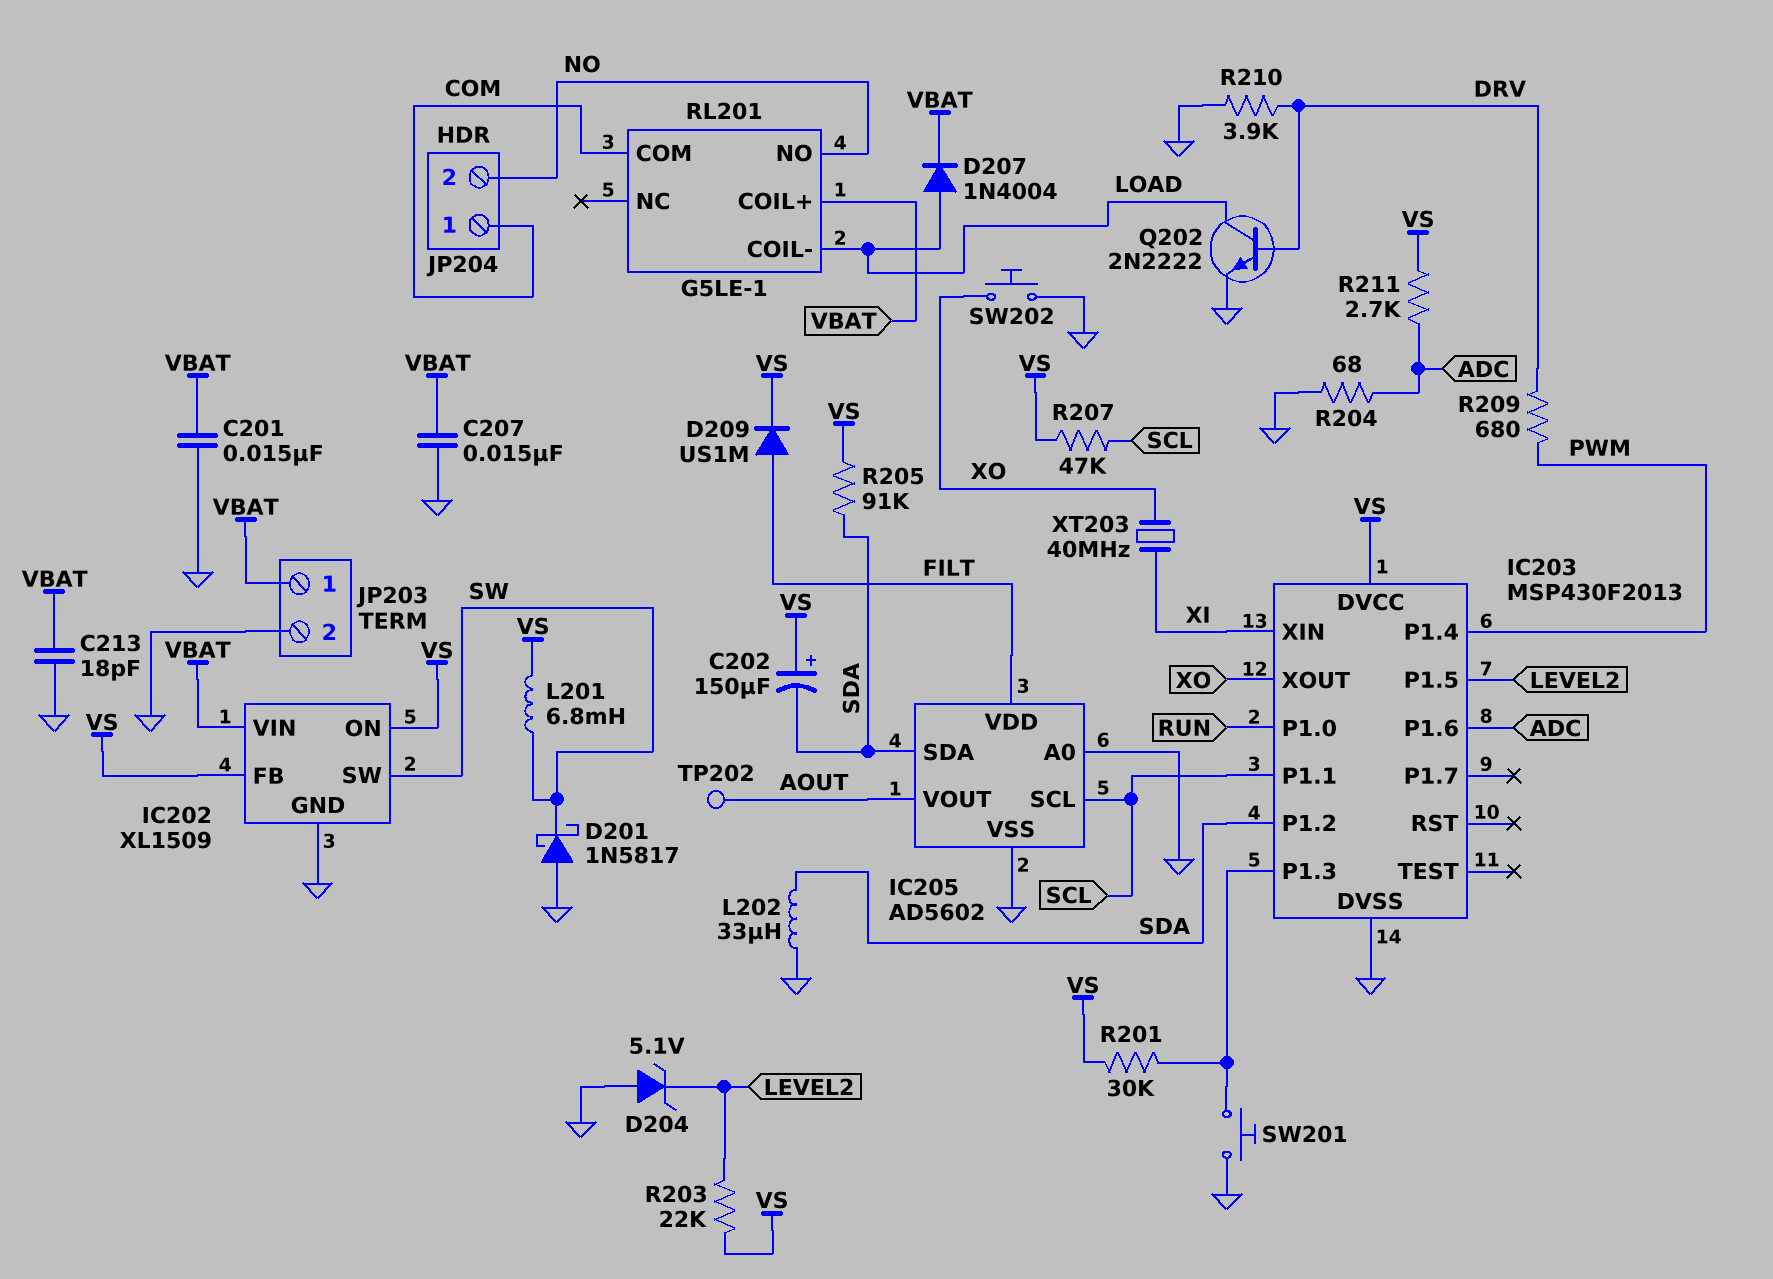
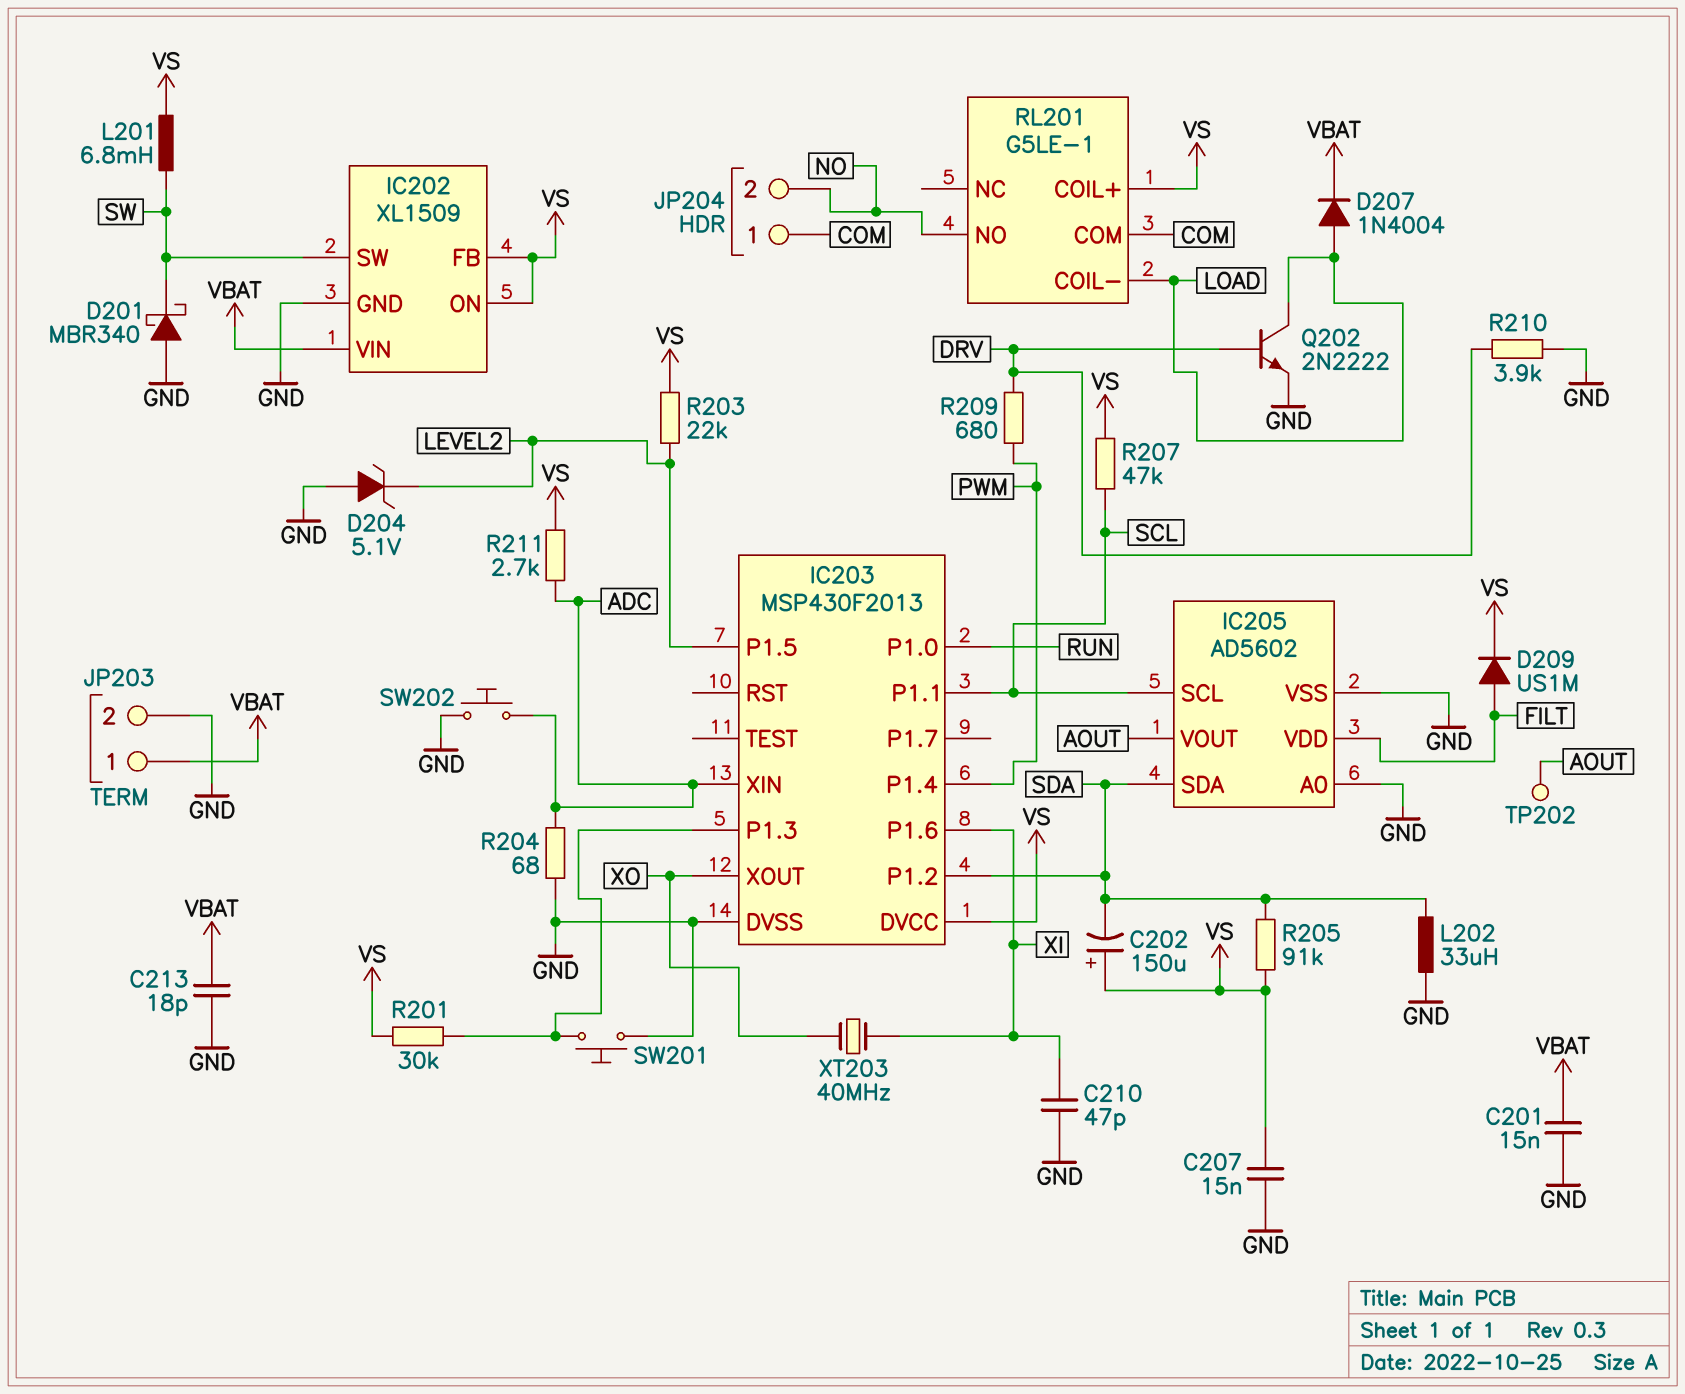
C207: 15nF (GND, VBAT) -> 15nF (GND, VS)
C210: none -> 47pF (GND, XI)
D201: schottky 1N5817 (A GND, K SW) -> schottky MBR340 (A GND, K SW)
IC203 pin P1.6: ADC -> XI
IC203 pin XIN: XI -> ADC
RL201 pin COIL+: VBAT -> VS
SW202: button (GND, XO) -> button (ADC, GND)

